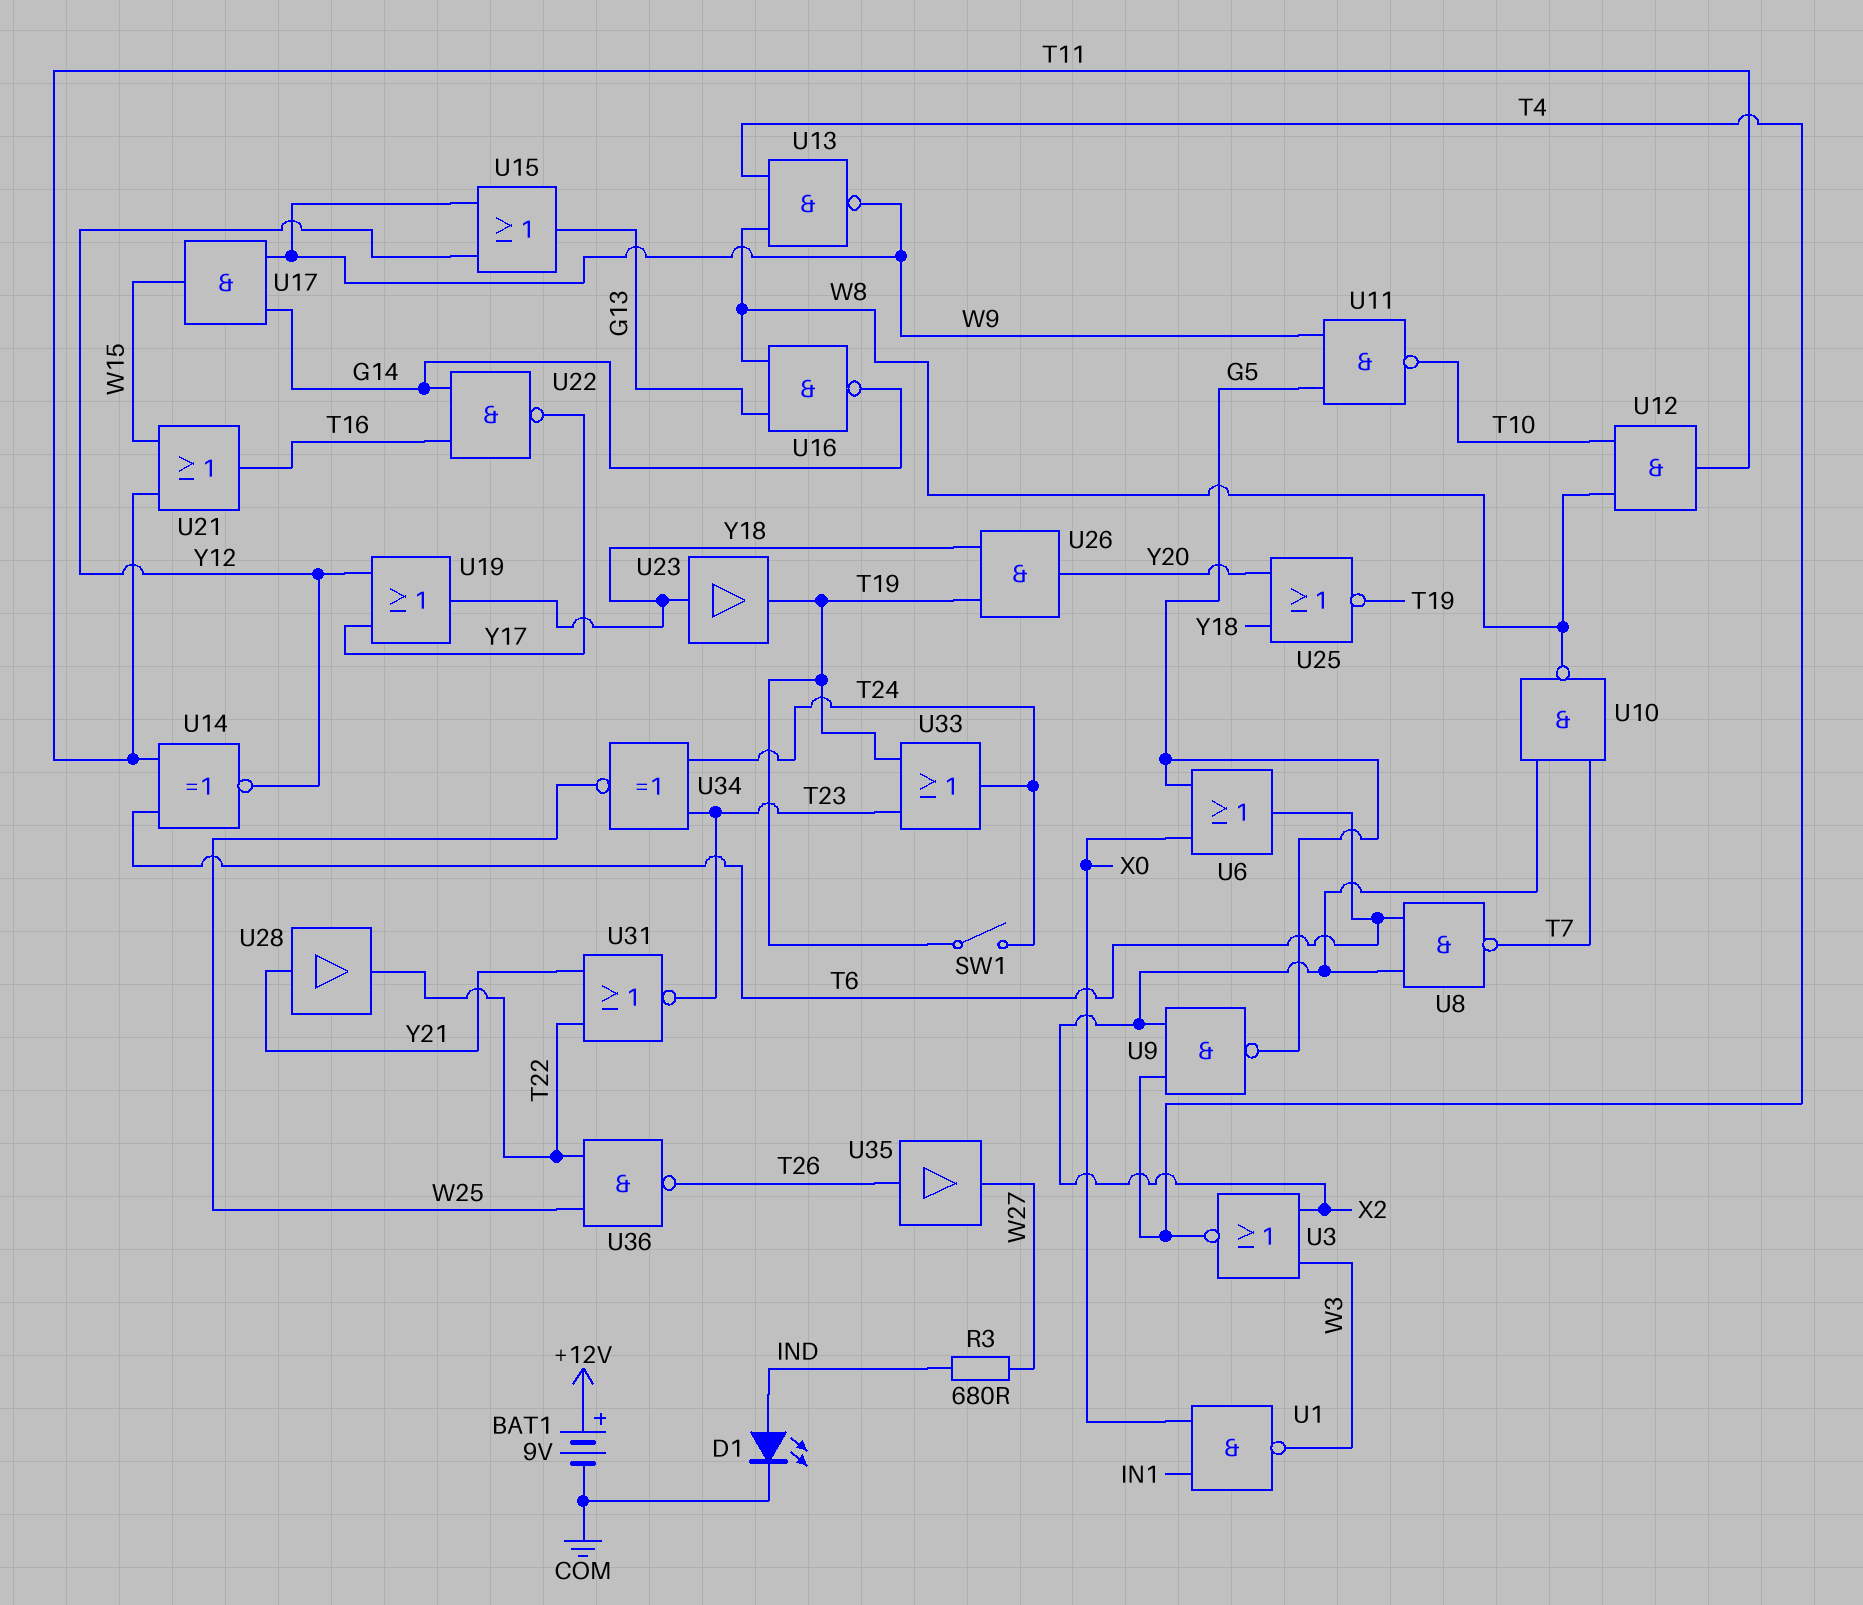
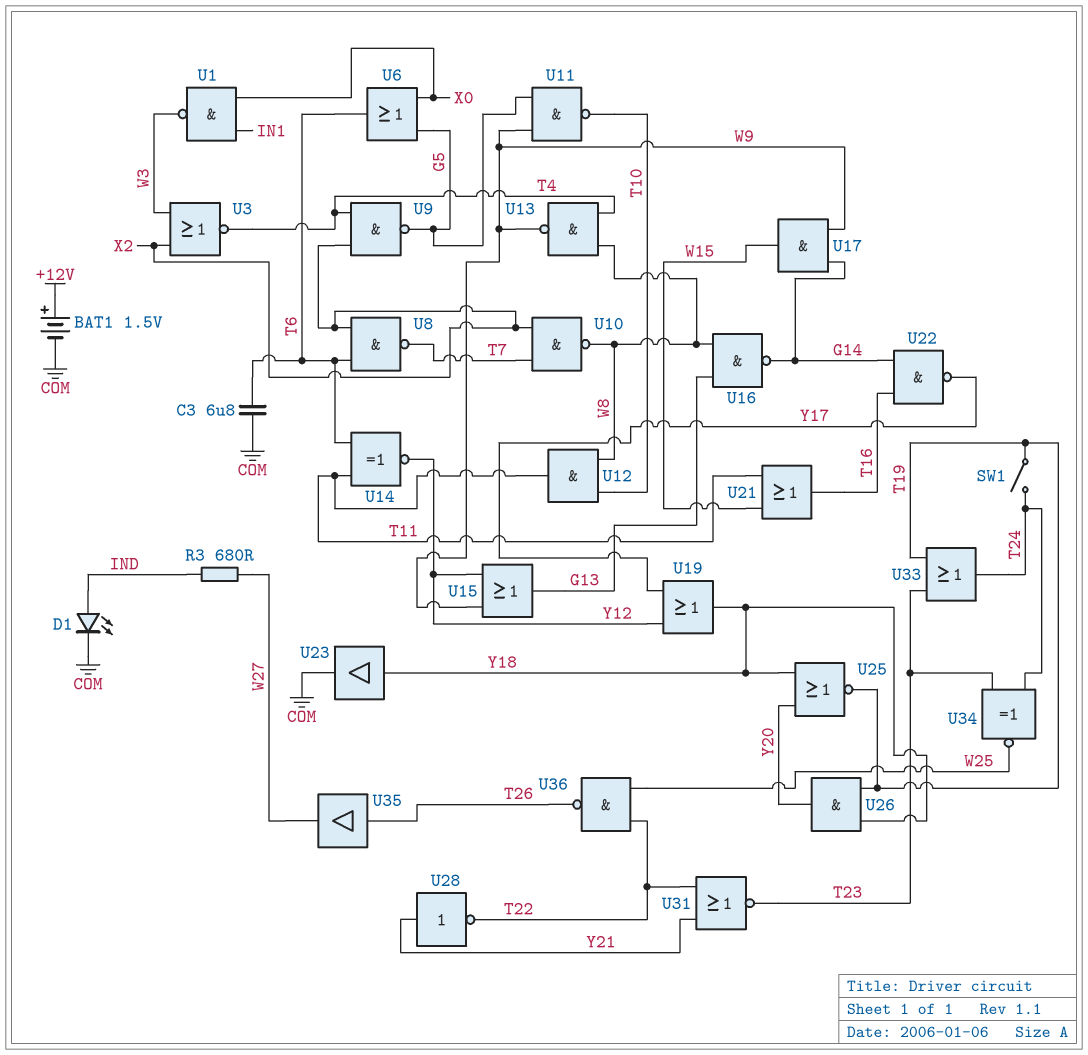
BAT1: 9V (plus +12V, minus COM) -> 1.5V (plus +12V, minus COM)
C3: none -> 6.8uF (COM, T6)
U23: buffer (in Y18, out T19) -> buffer (in Y18, out COM)
U28: buffer (in Y21, out T22) -> NOT (in Y21, out T22)

